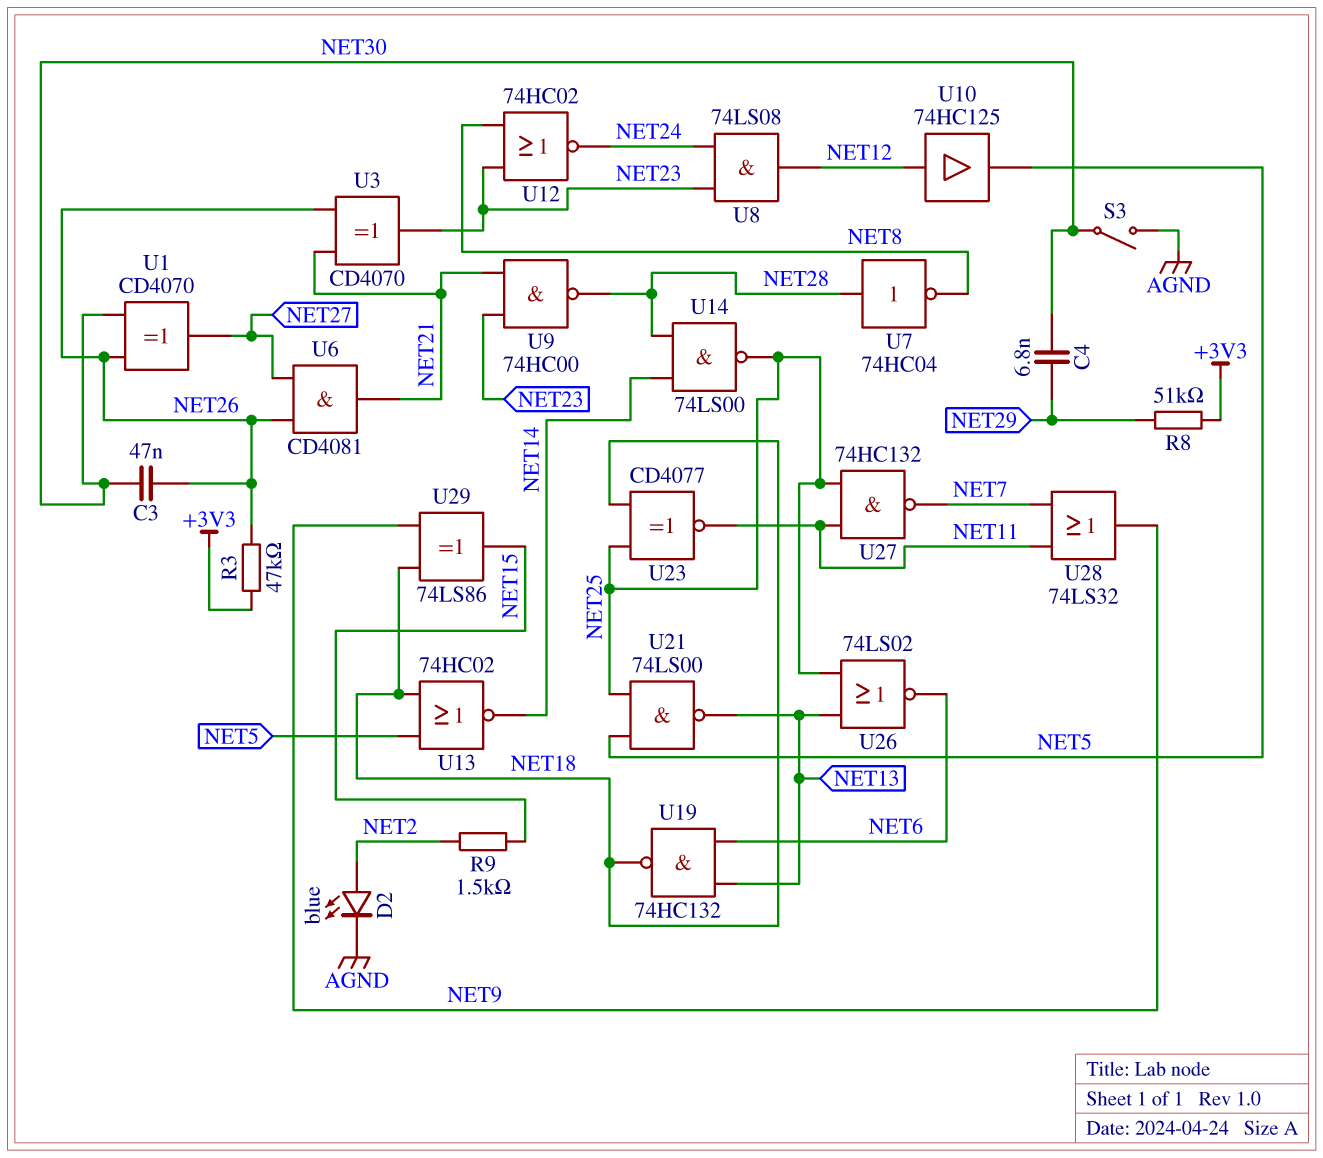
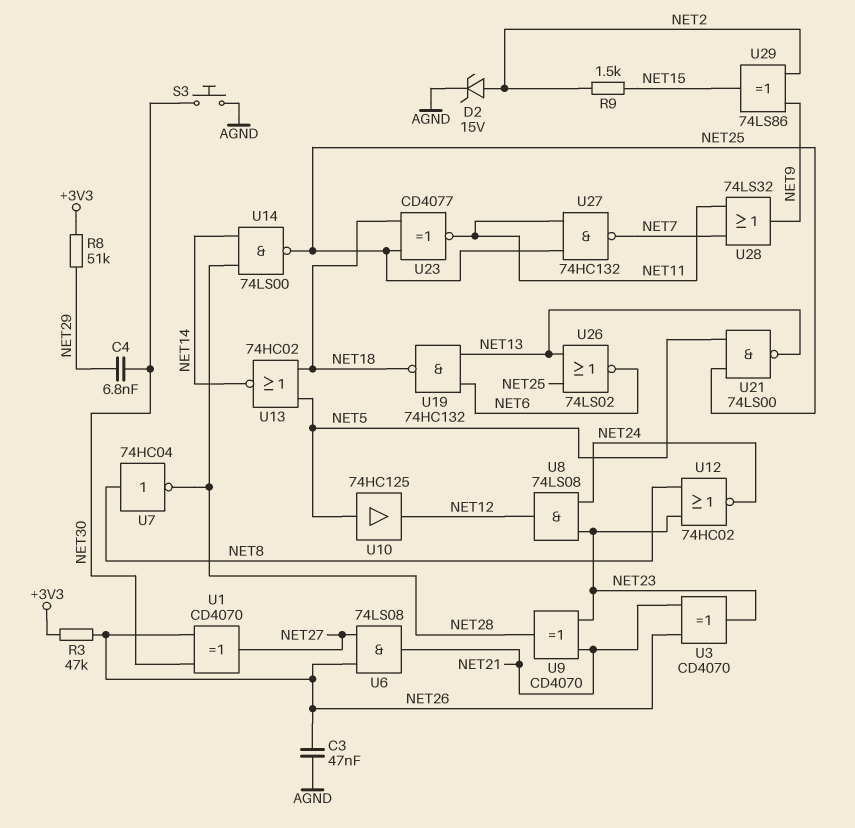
C3: 47nF (NET26, NET30) -> 47nF (AGND, NET26)
D2: LED blue (A NET2, K AGND) -> zener 15V (A NET2, K AGND)
S3: switch (AGND, NET30) -> button (AGND, NET30)
U6: AND CD4081 (in NET26, in NET27, out NET21) -> AND 74LS08 (in NET26, in NET27, out NET21)
U7: NOT 74HC04 (in NET28, out NET8) -> NOT 74HC04 (in NET8, out NET28)
U9: NAND 74HC00 (in NET21, in NET23, out NET28) -> XOR CD4070 (in NET21, in NET23, out NET28)
U10: buffer 74HC125 (in NET12, out NET5) -> buffer 74HC125 (in NET5, out NET12)
U29: XOR 74LS86 (in NET9, in NET18, out NET15) -> XOR 74LS86 (in NET2, in NET9, out NET15)

